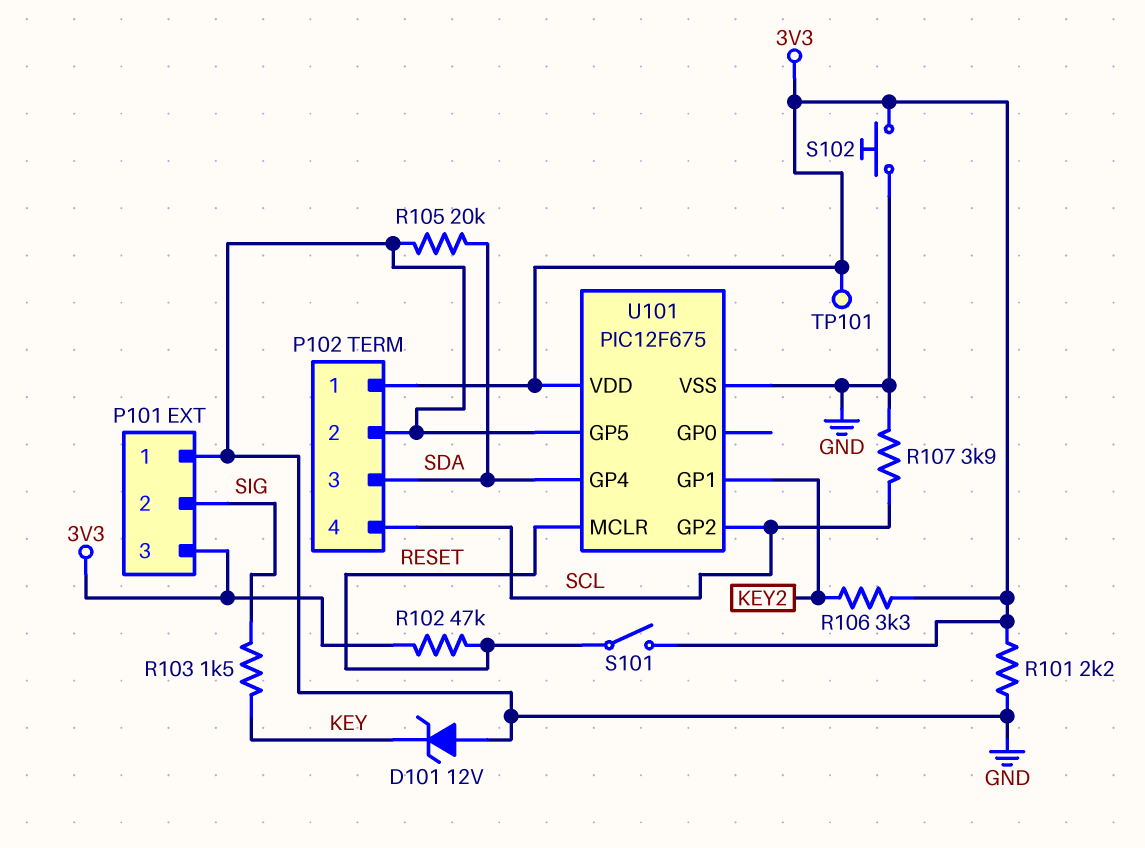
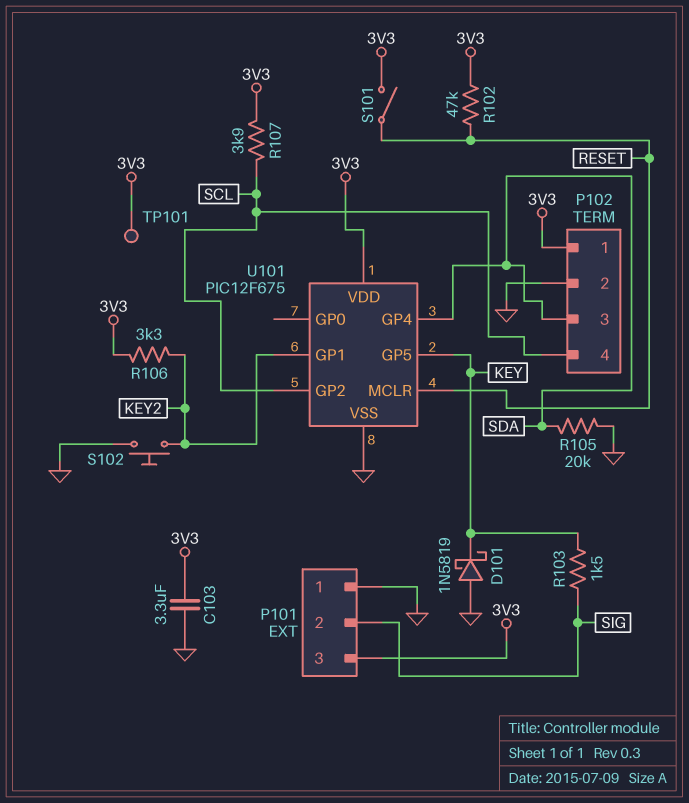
C103: none -> 3.3uF (3V3, GND)
D101: zener 12V (A GND, K KEY) -> schottky 1N5819 (A GND, K KEY)
R101: 2.2k (3V3, GND) -> none
R107: 3.9k (GND, SCL) -> 3.9k (3V3, SCL)
S102: button (3V3, GND) -> button (GND, KEY2)
U101 pin GP5: GND -> KEY

